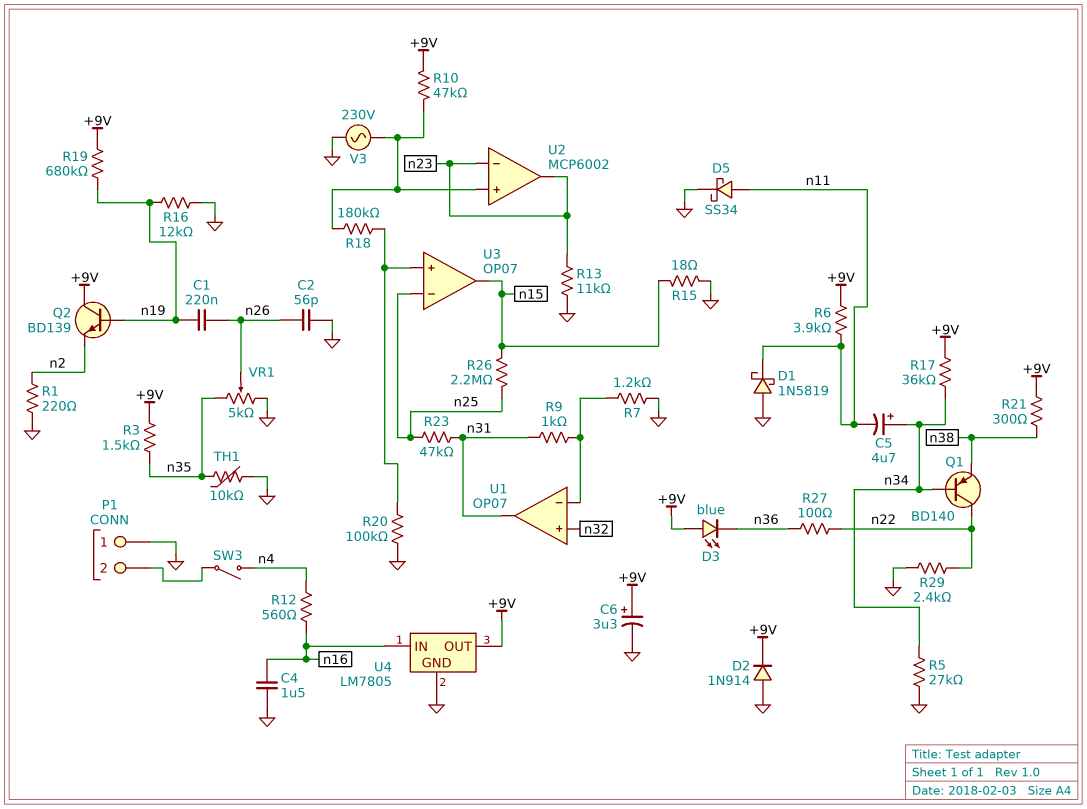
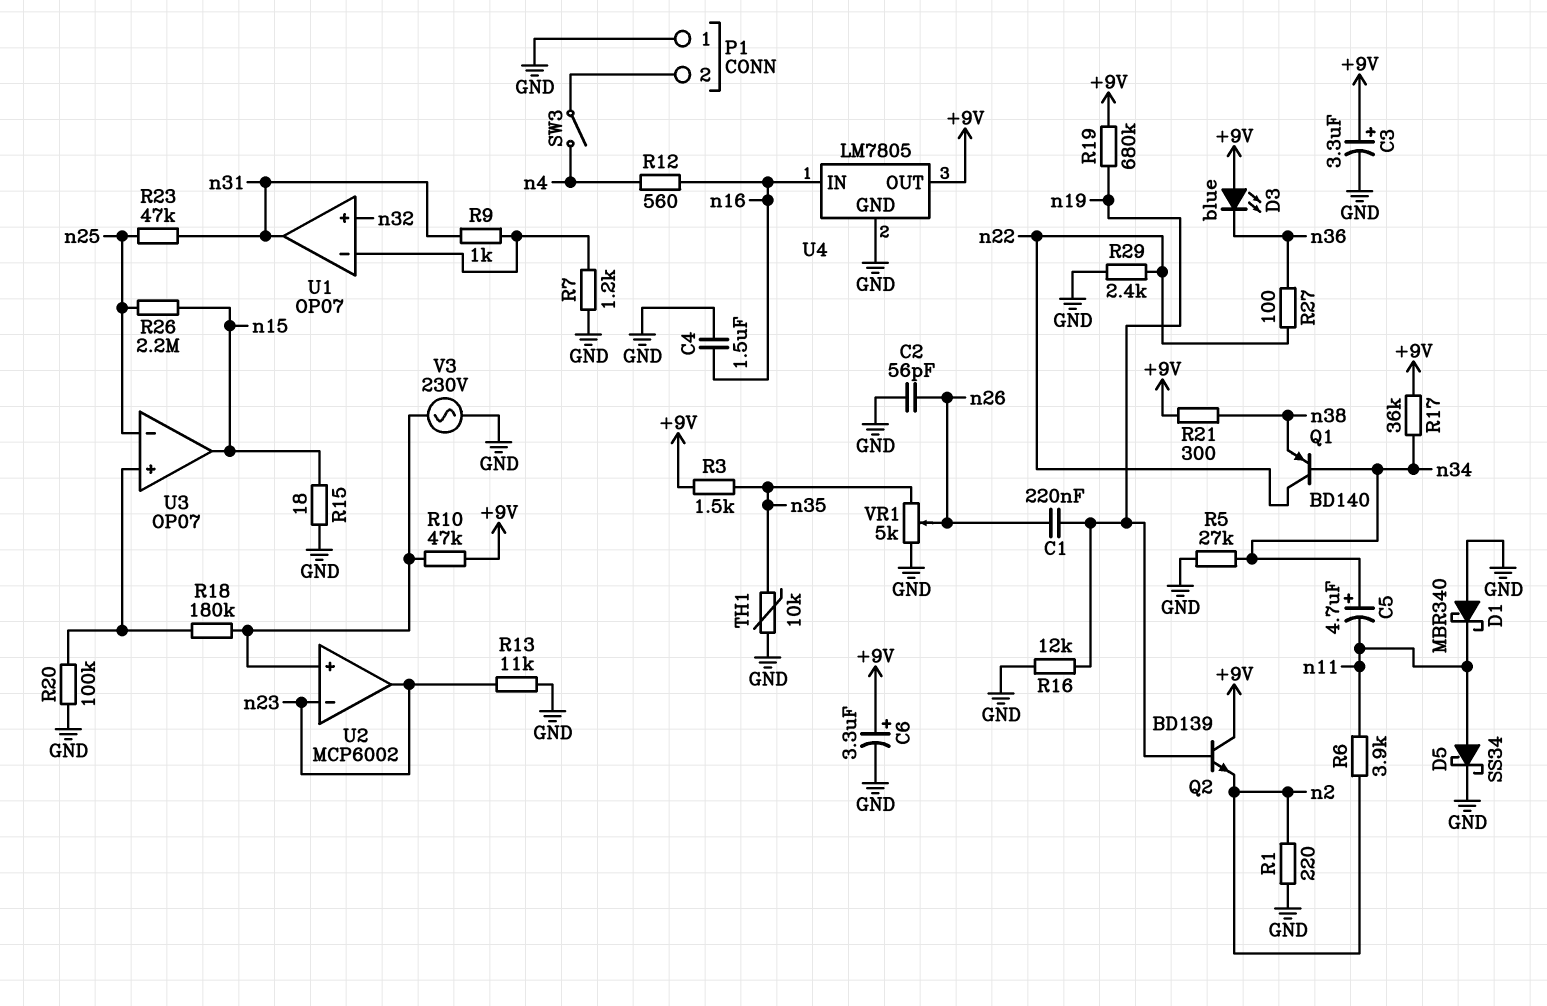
C3: none -> 3.3uF (plus +9V, minus GND)
D1: schottky 1N5819 (A GND, K n11) -> schottky MBR340 (A GND, K n11)
D2: diode 1N914 (A GND, K +9V) -> none
R6: 3.9k (+9V, n11) -> 3.9k (n2, n11)

